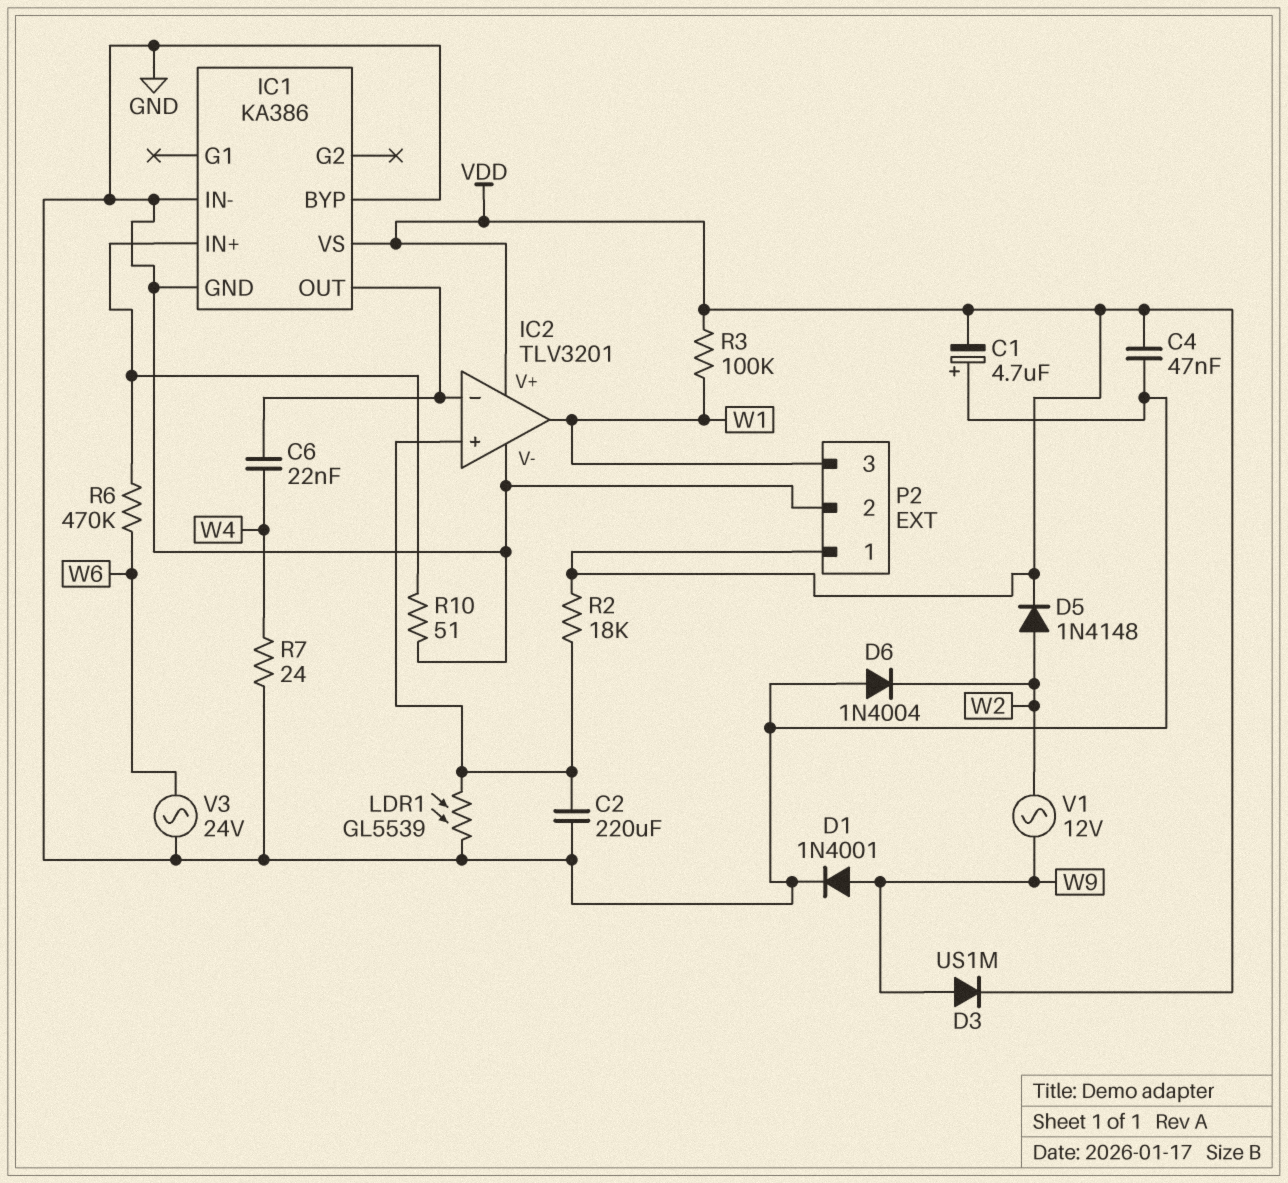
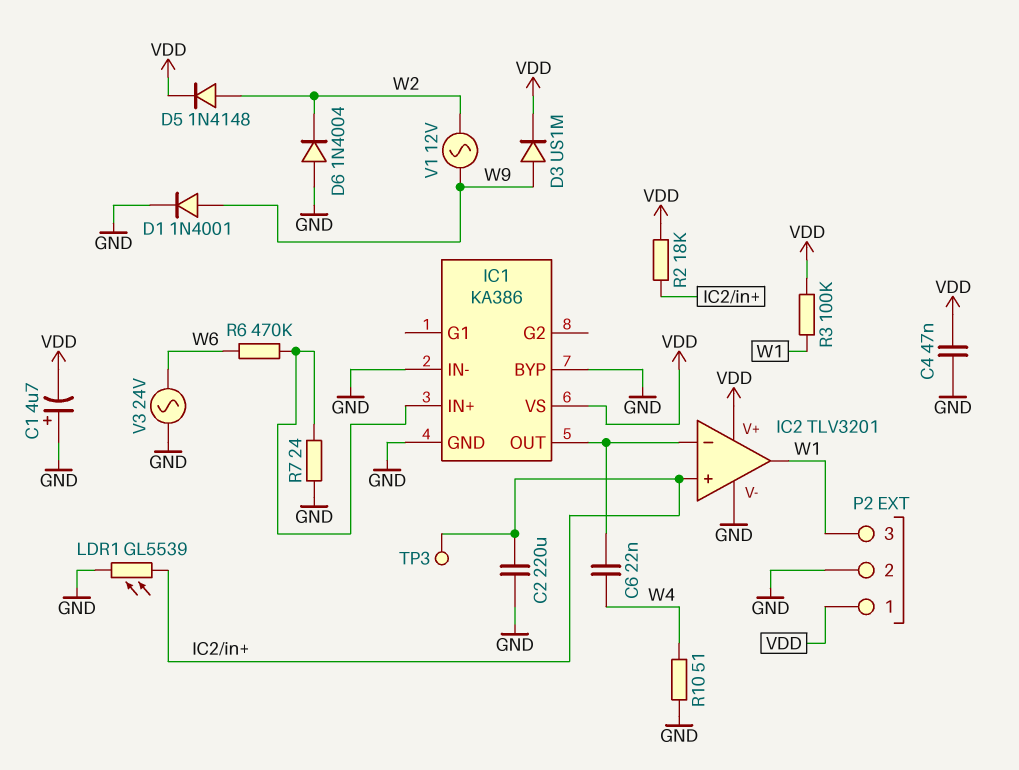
R7: 24 (GND, W4) -> 24 (GND, IC1/IN+)
R10: 51 (GND, IC1/IN+) -> 51 (GND, W4)
TP3: none -> test point (IC2/in+)

